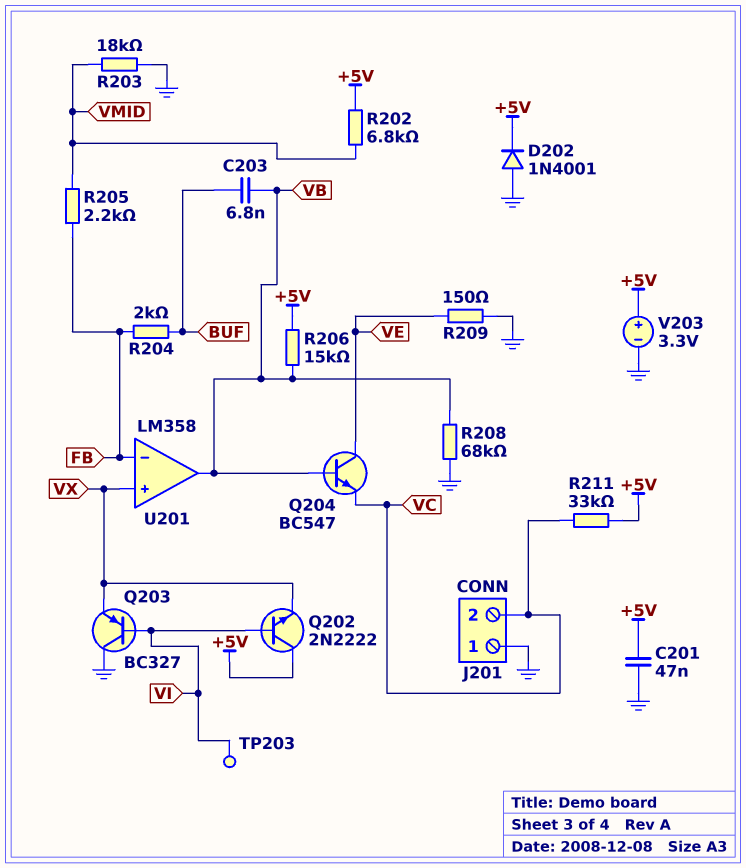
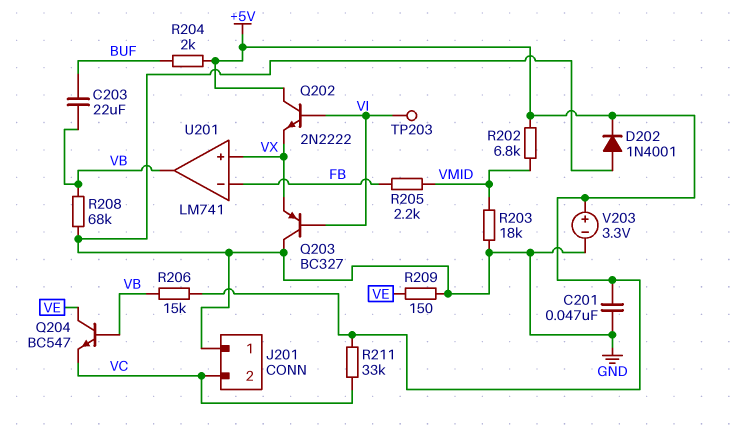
C203: 6.8nF (BUF, VB) -> 22uF (BUF, VB)
R204: 2k (BUF, FB) -> 2k (+5V, BUF)
U201: LM358 -> LM741

